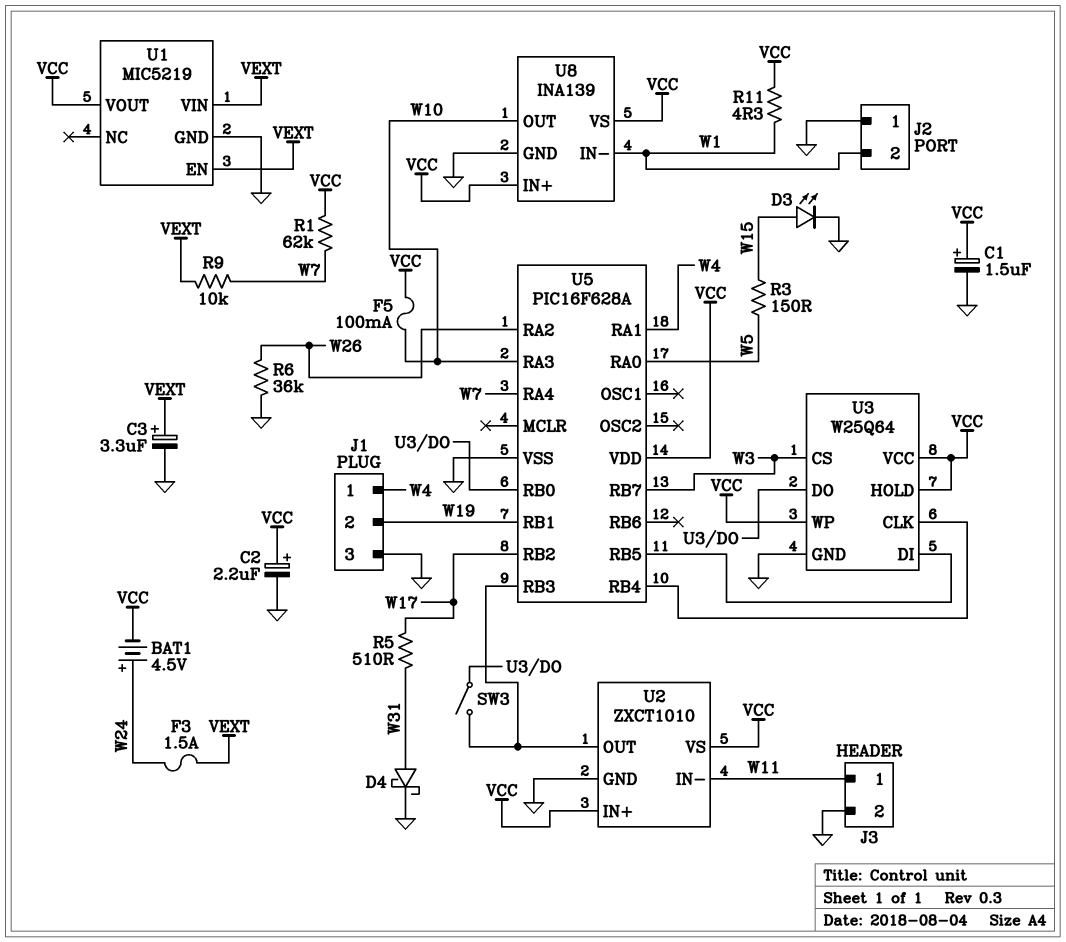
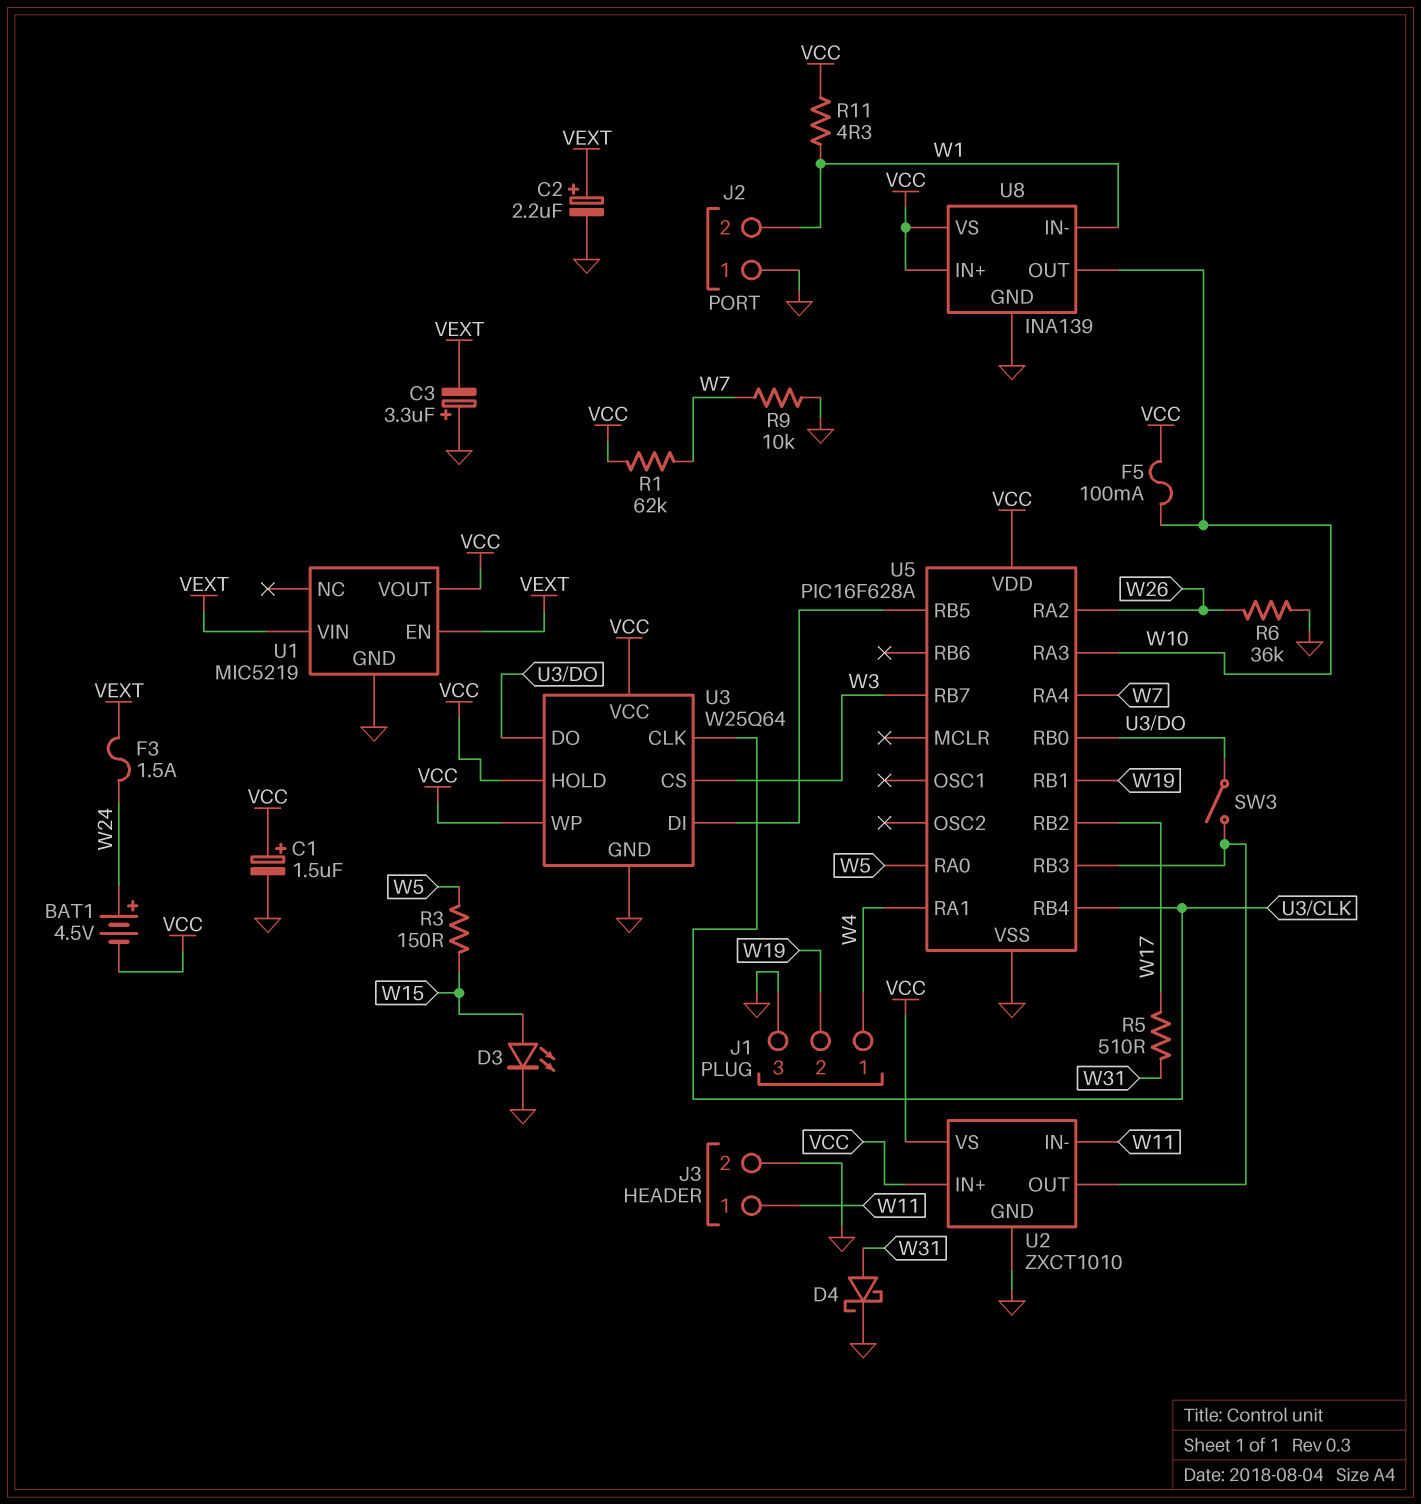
C2: 2.2uF (plus VCC, minus GND) -> 2.2uF (plus VEXT, minus GND)
C3: 3.3uF (plus VEXT, minus GND) -> 3.3uF (plus GND, minus VEXT)
R9: 10k (VEXT, W7) -> 10k (GND, W7)

